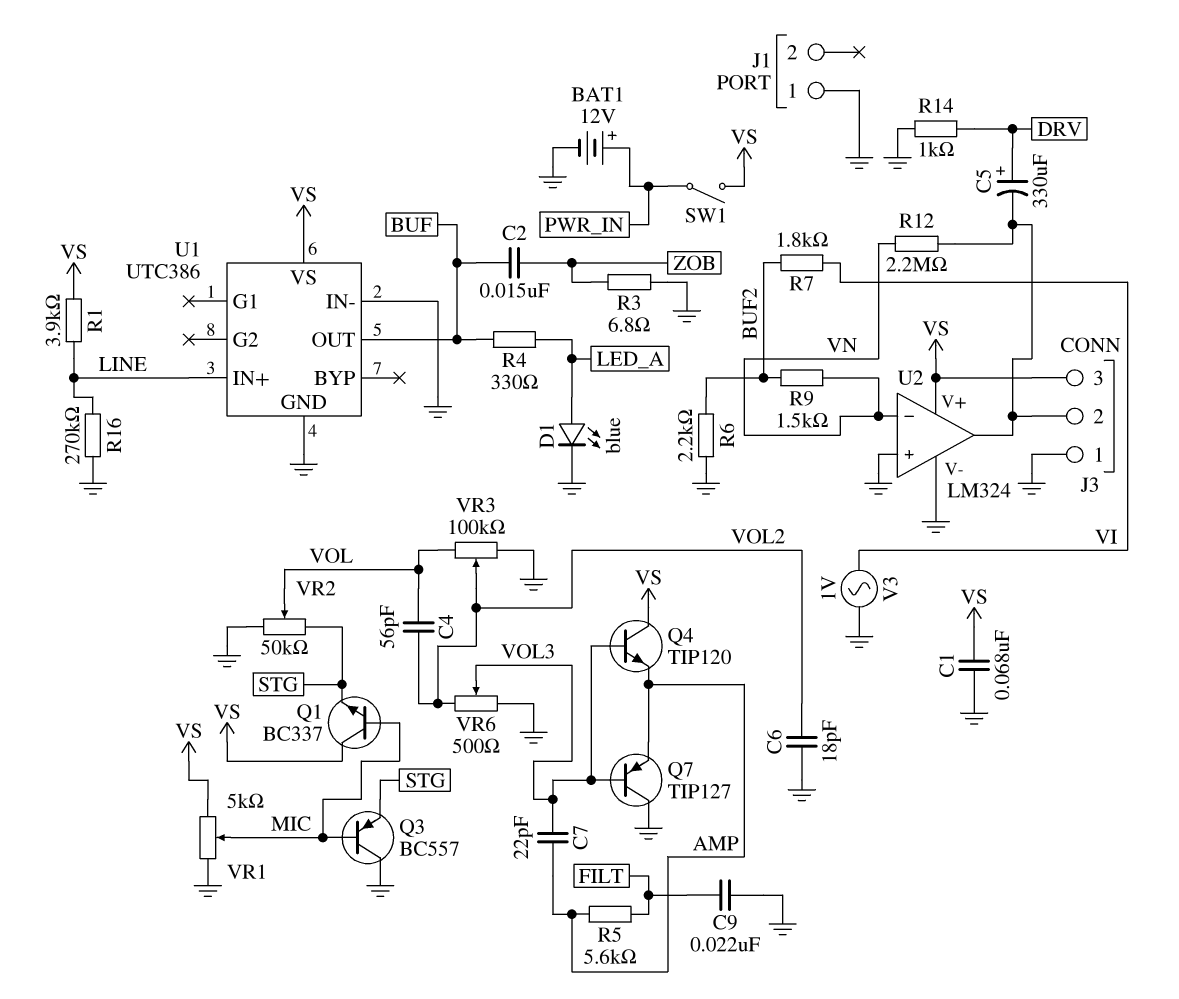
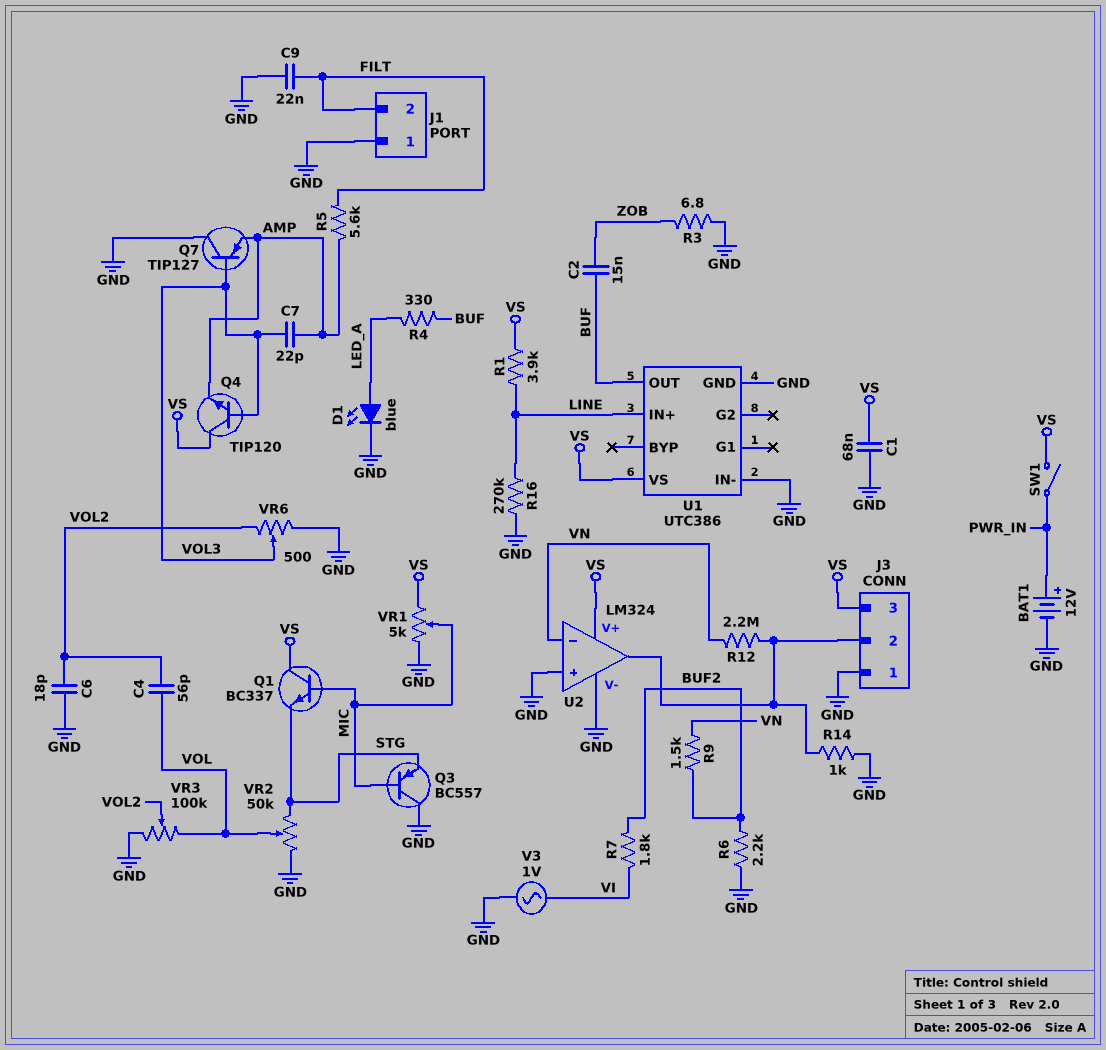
C5: 330uF (plus DRV, minus J3/2) -> none
J1 pin 2: none -> FILT
R14: 1k (DRV, GND) -> 1k (GND, J3/2)

